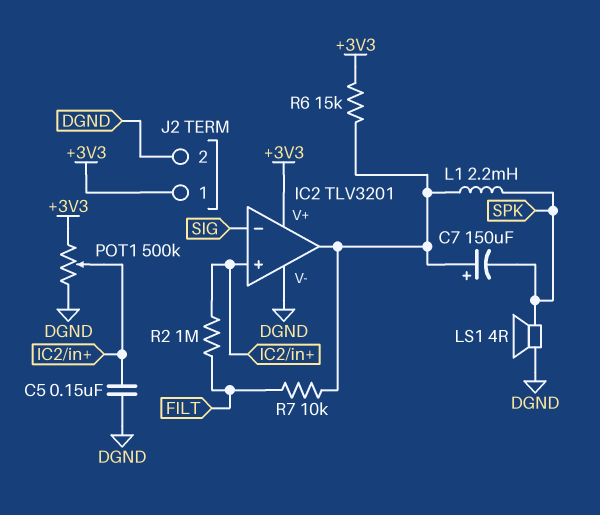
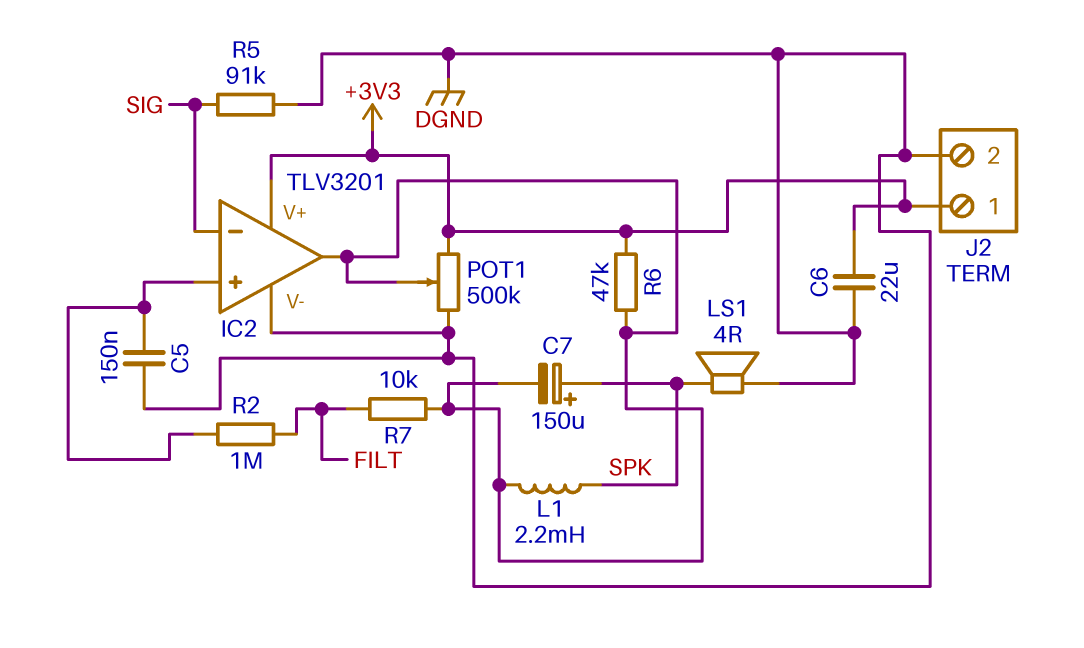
C6: none -> 22uF (+3V3, DGND)
C7: 150uF (plus IC2/out, minus SPK) -> 150uF (plus SPK, minus IC2/out)
POT1: 500k (+3V3, DGND, wiper IC2/in+) -> 500k (+3V3, DGND, wiper IC2/out)
R5: none -> 91k (DGND, SIG)
R6: 15k (+3V3, IC2/out) -> 47k (+3V3, IC2/out)

